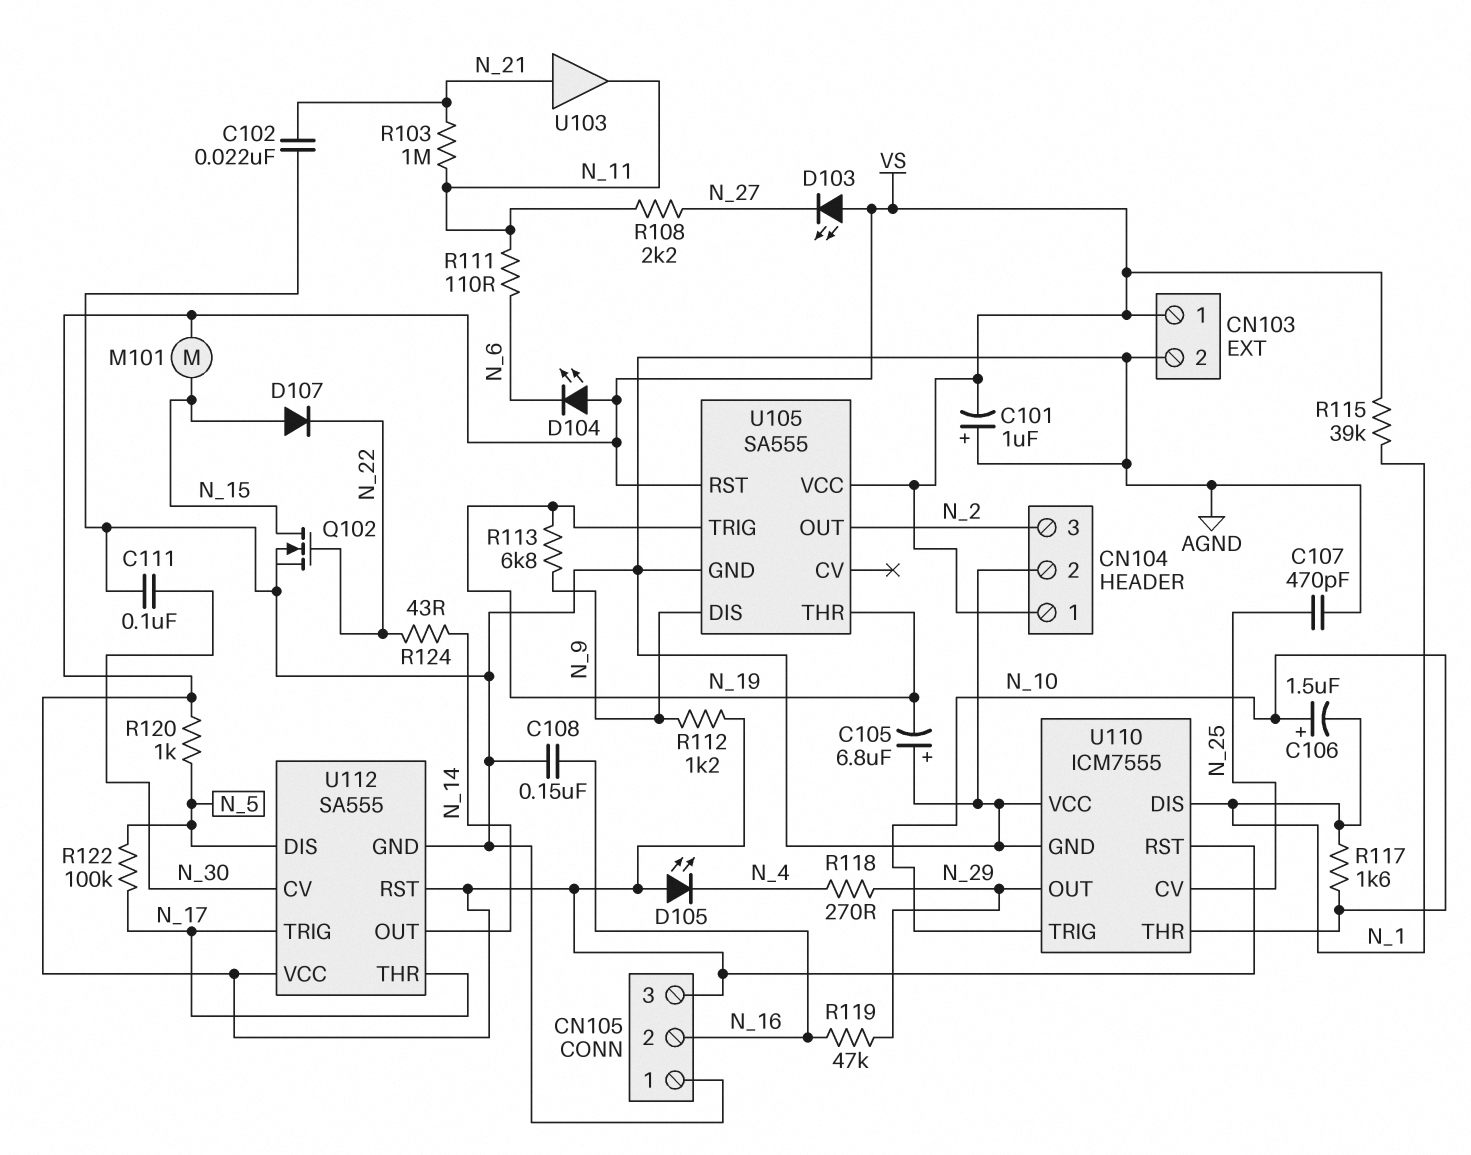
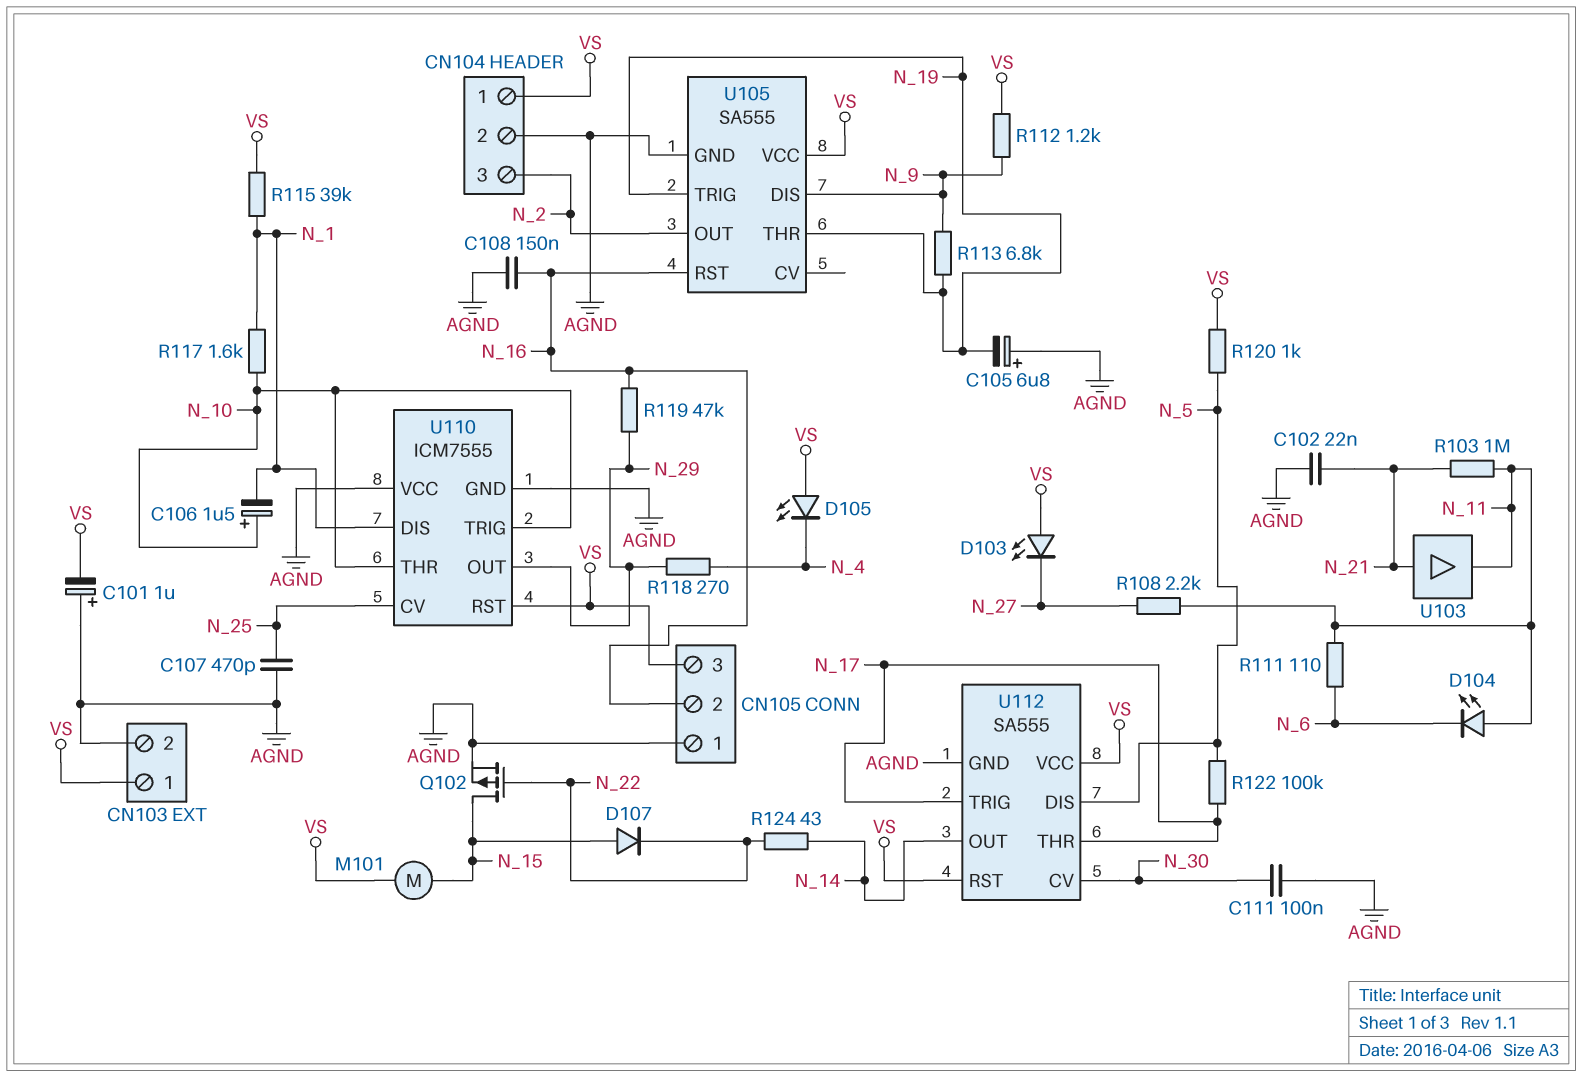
D104: LED (A VS, K N_6) -> LED (A N_11, K N_6)
Q102: NMOS (G N_22, D N_15, S AGND) -> PMOS (G N_22, D N_15, S AGND)
U105 pin RST: VS -> N_16

